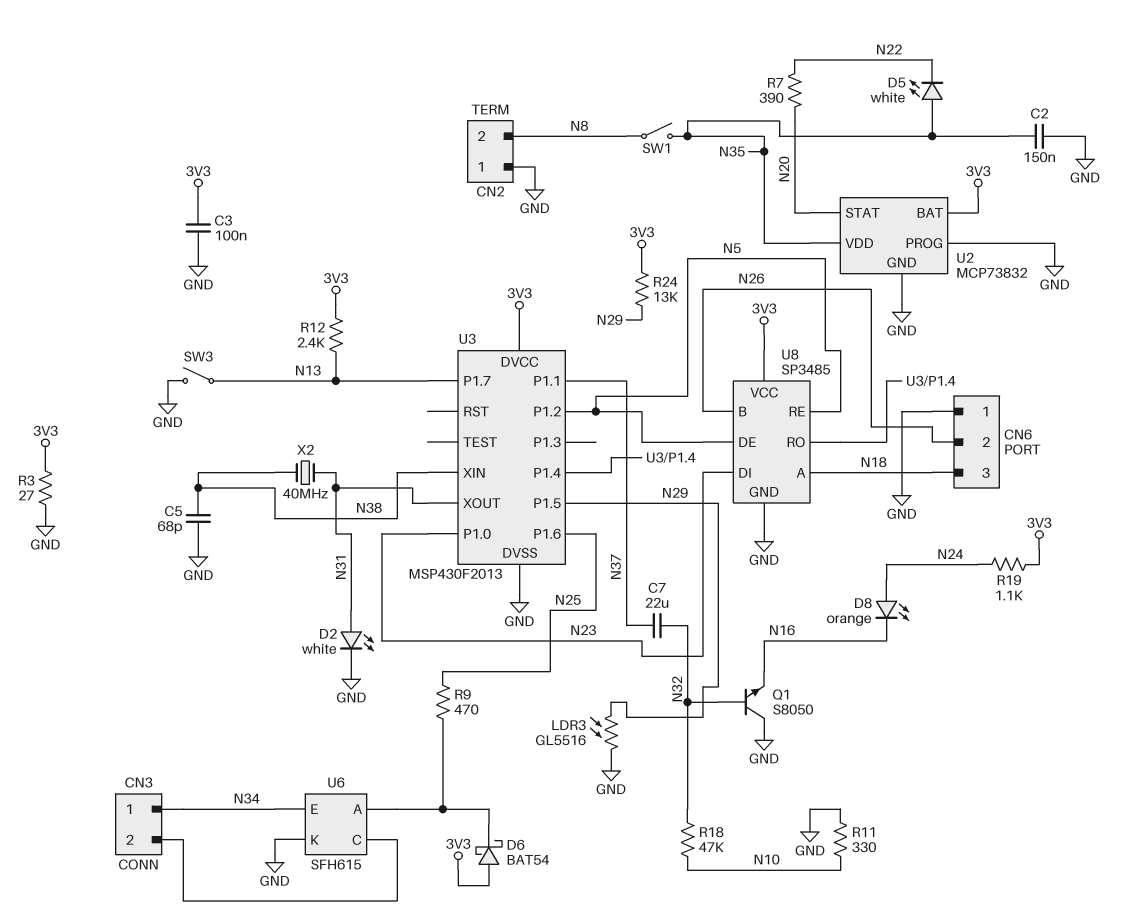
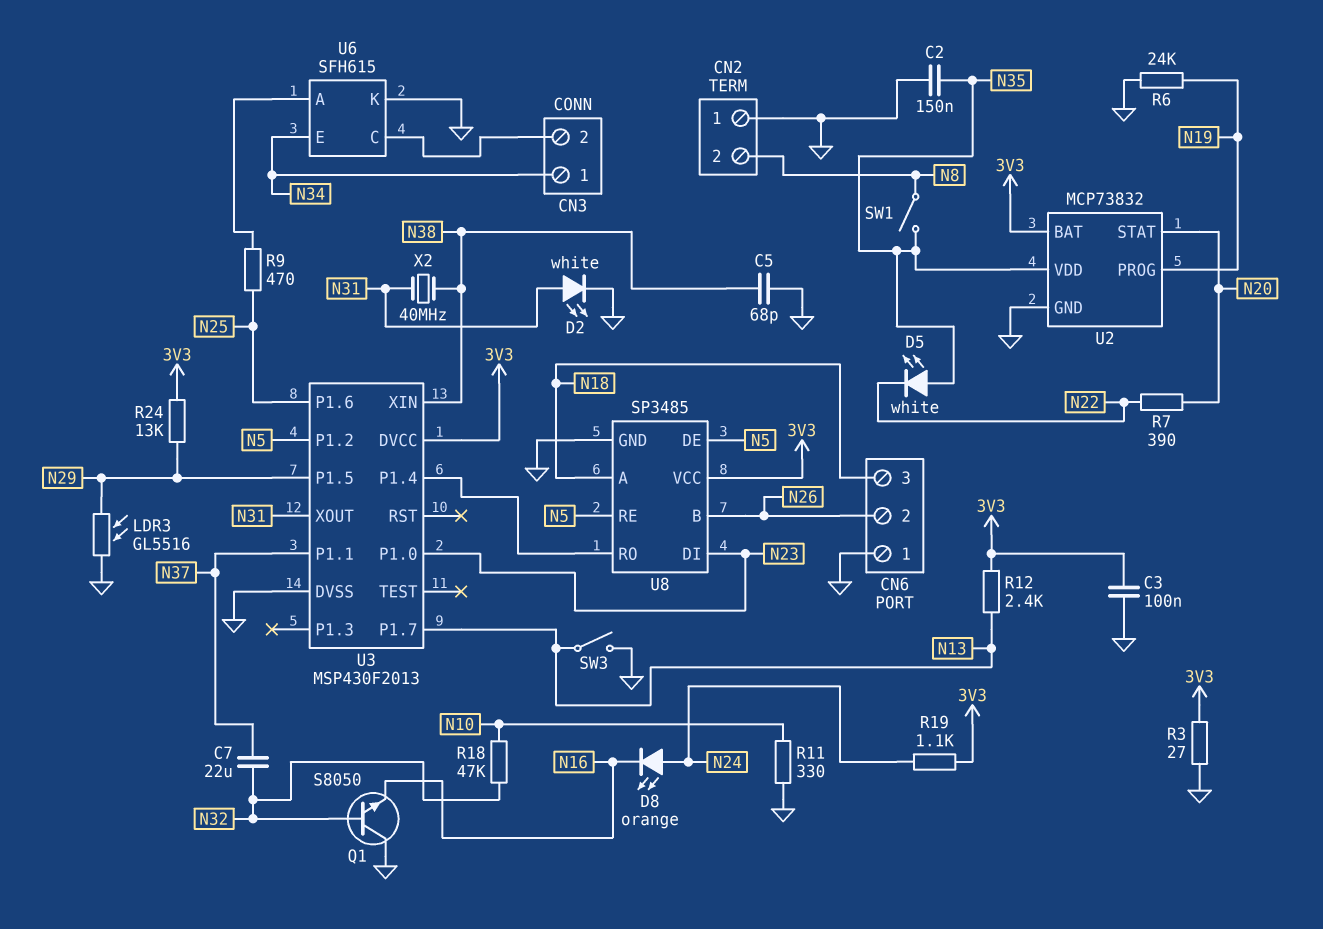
D6: schottky BAT54 (A 3V3, K U6/A) -> none
R6: none -> 24k (GND, N19)
U2 pin PROG: GND -> N19

